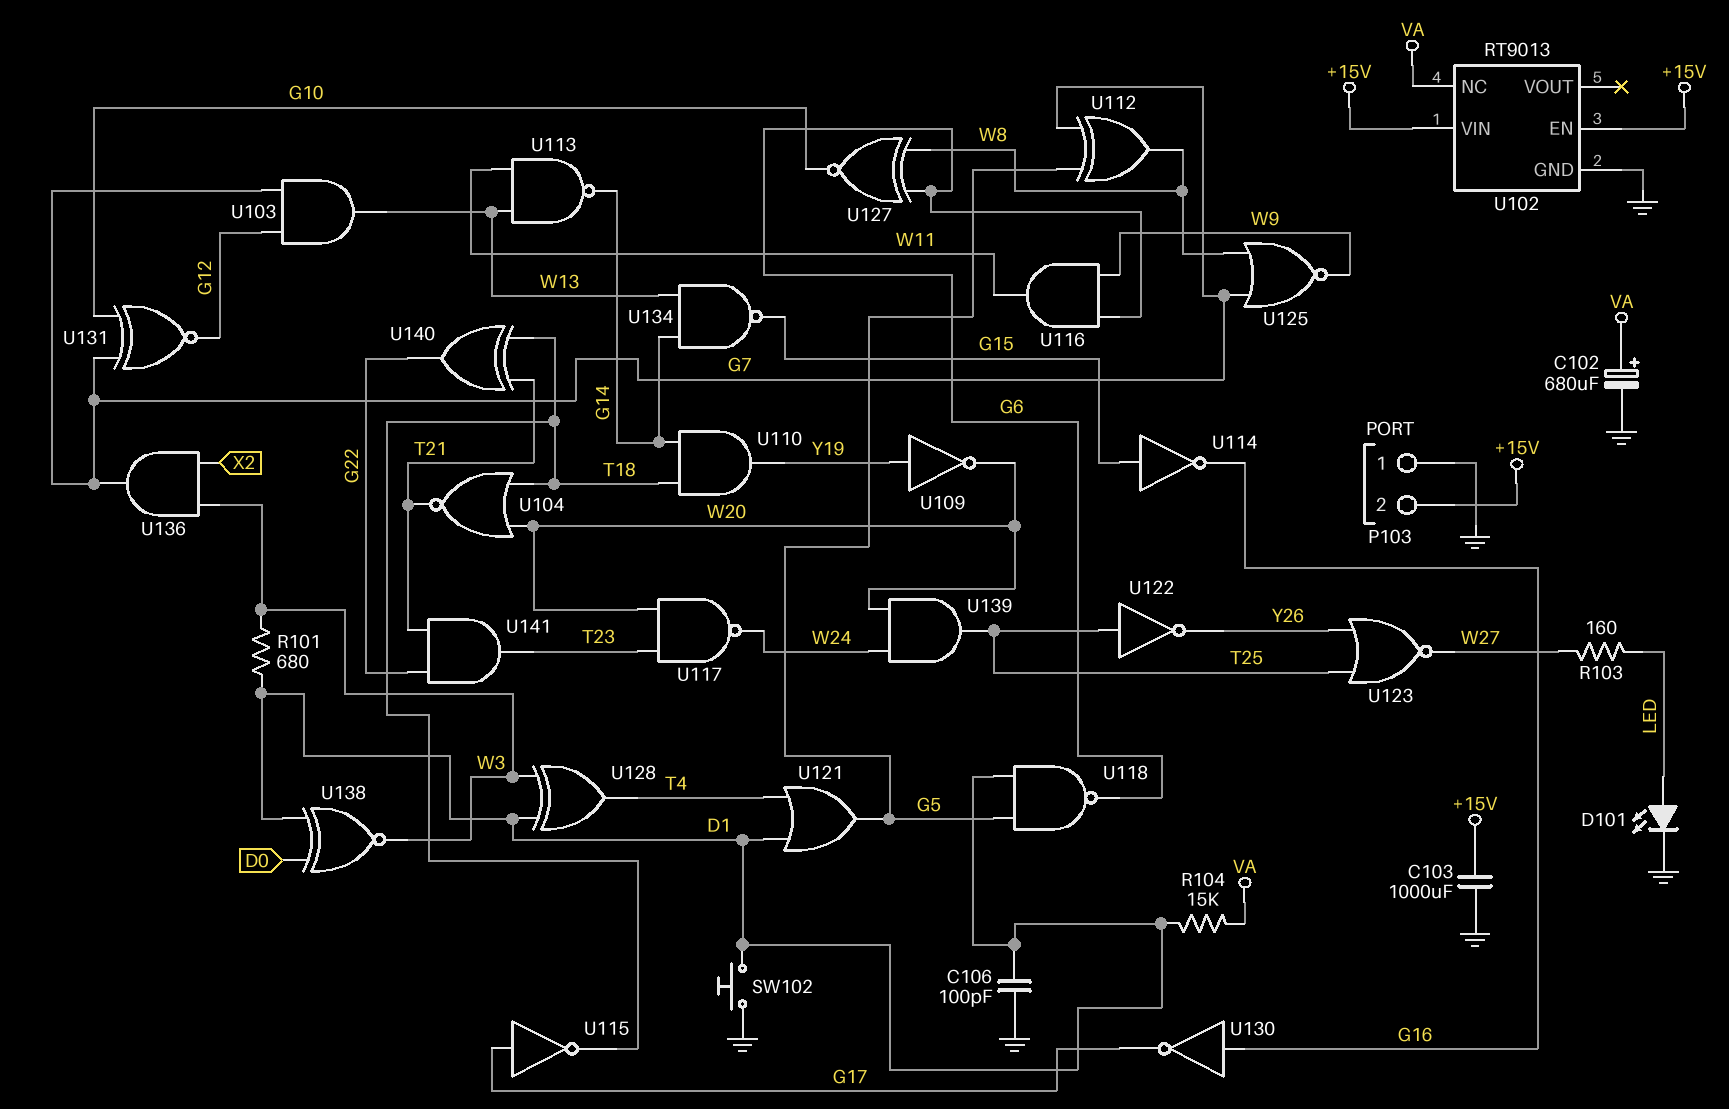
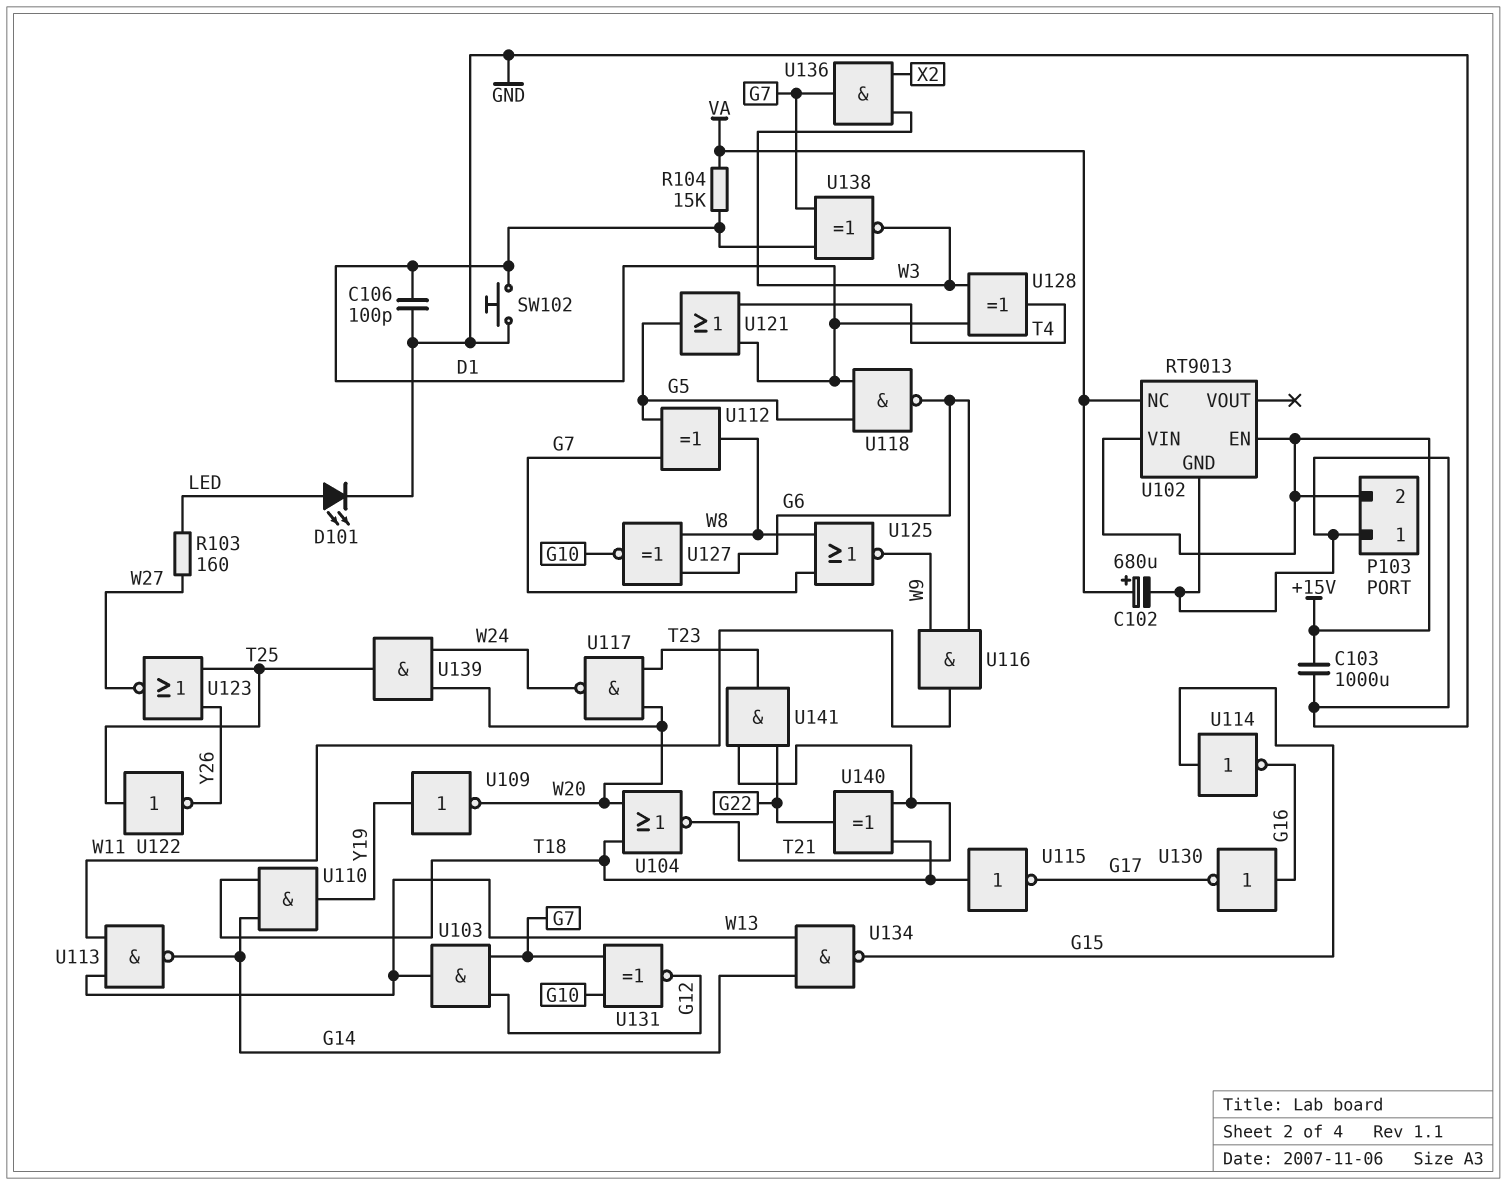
R101: 680 (D1, W3) -> none
U115: NOT (in G17, out T18) -> NOT (in T18, out G17)
U138: XNOR (in D0, in D1, out W3) -> XNOR (in D1, in G7, out W3)

